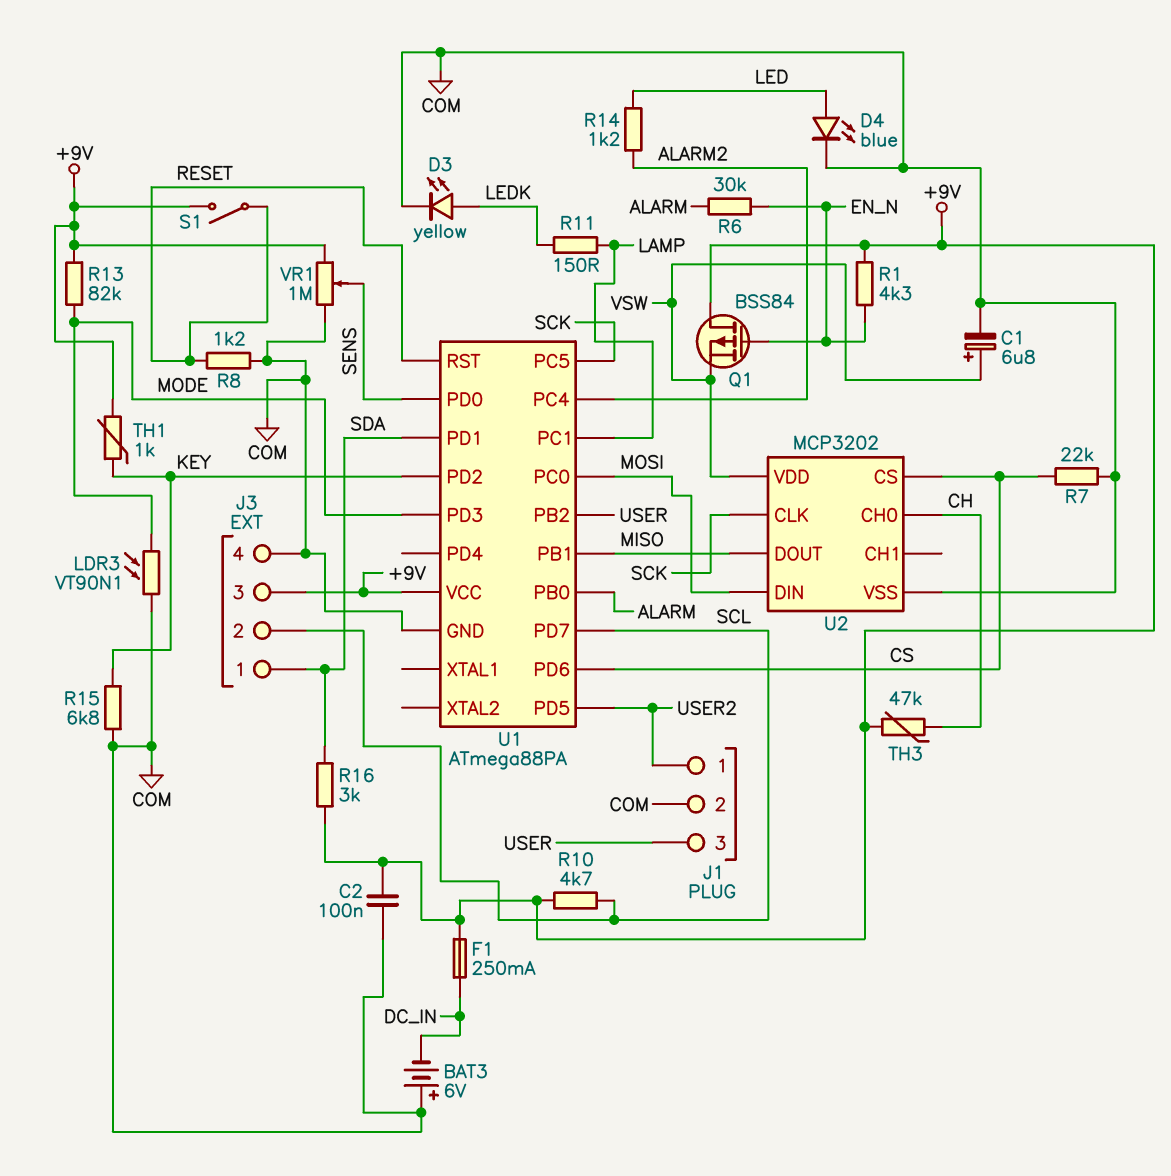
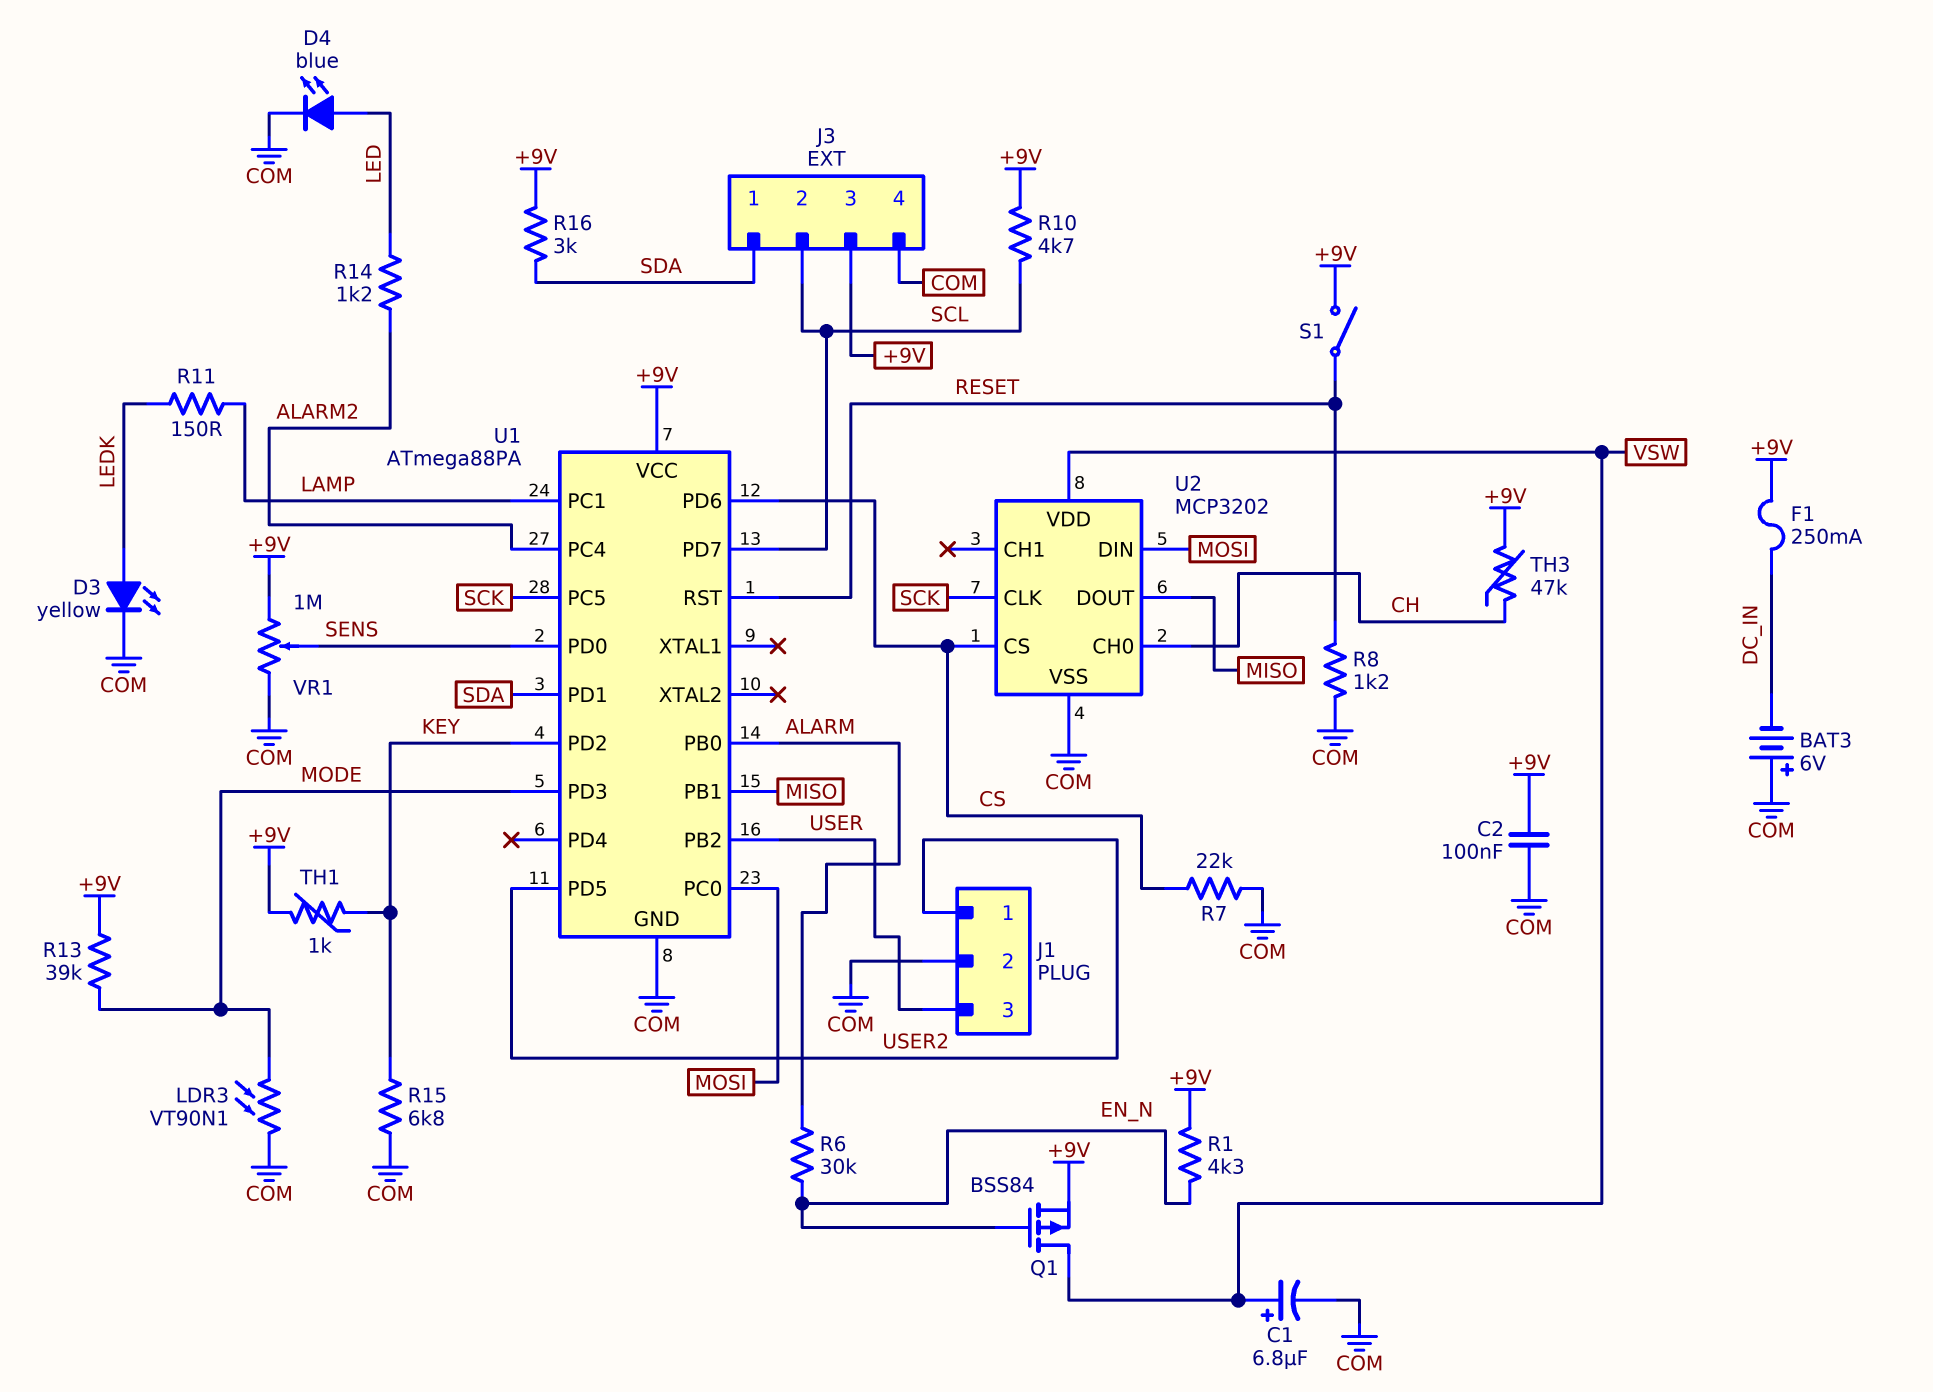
Q1: PMOS BSS84 (G EN_N, D +9V, S VSW) -> PMOS BSS84 (G EN_N, D VSW, S +9V)
R13: 82k (+9V, MODE) -> 39k (+9V, MODE)

